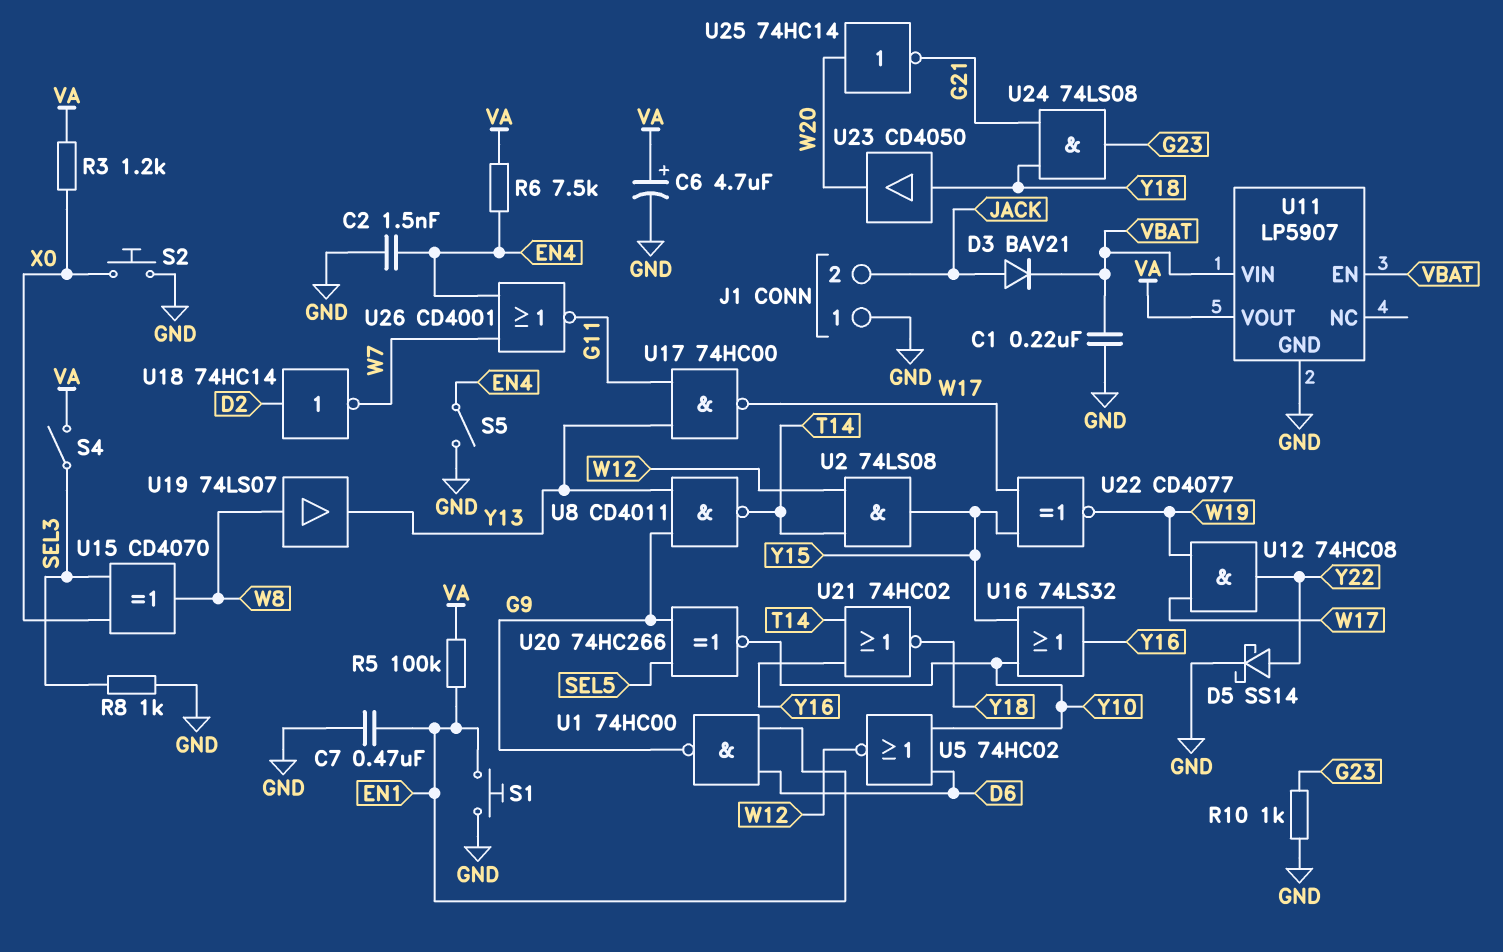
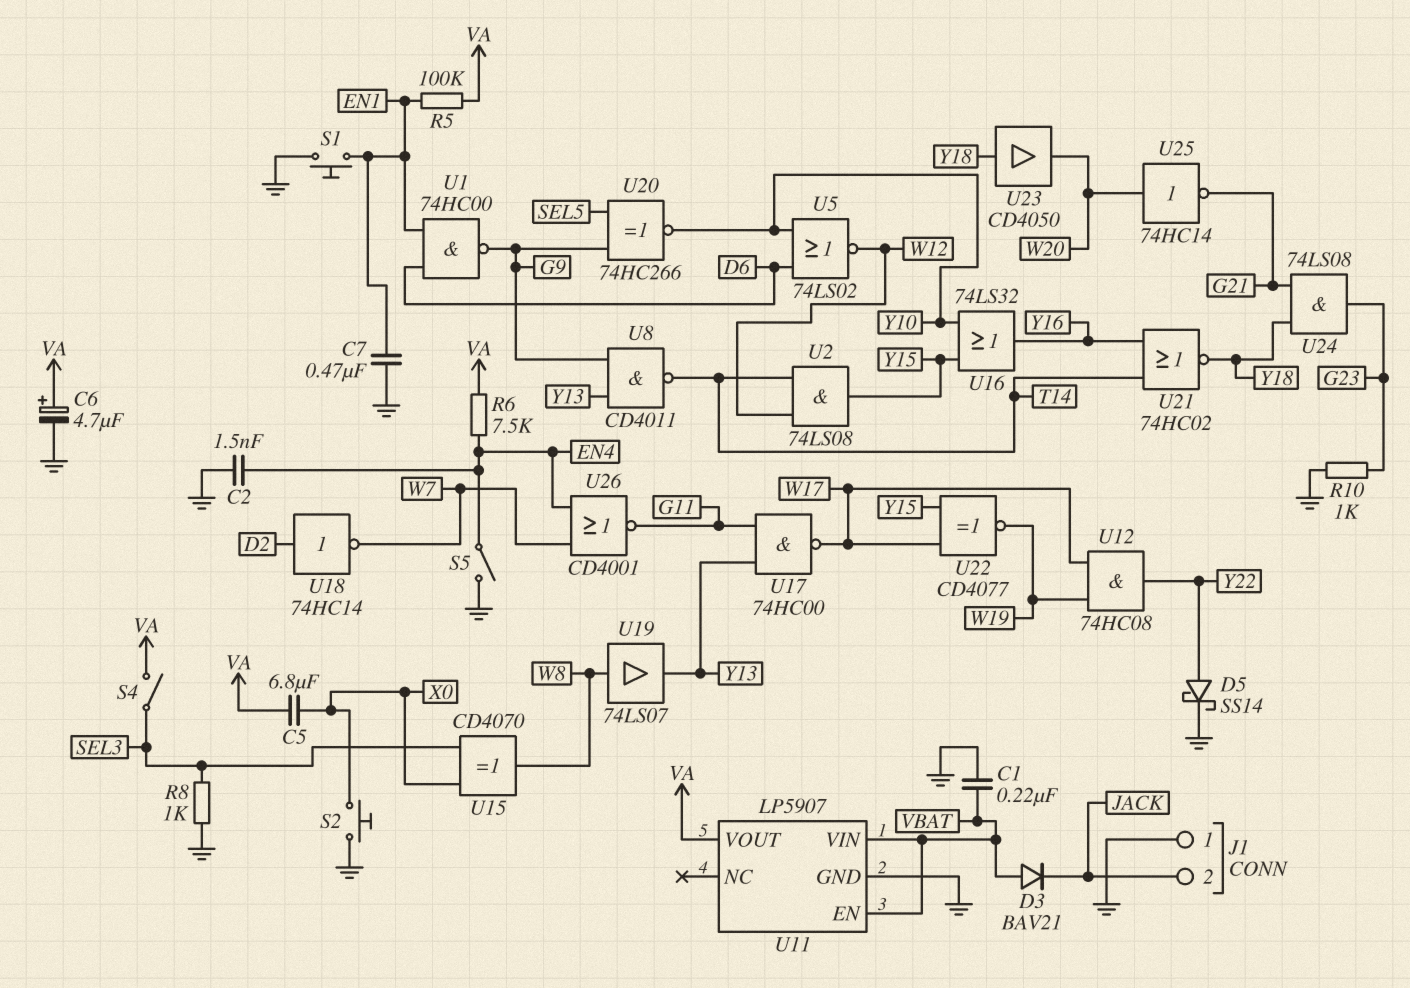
C5: none -> 6.8uF (VA, X0)
D3: diode BAV21 (A JACK, K VBAT) -> diode BAV21 (A VBAT, K JACK)
R3: 1.2k (VA, X0) -> none
U5: NOR 74HC02 (in D6, in Y10, out W12) -> NOR 74LS02 (in D6, in Y10, out W12)

